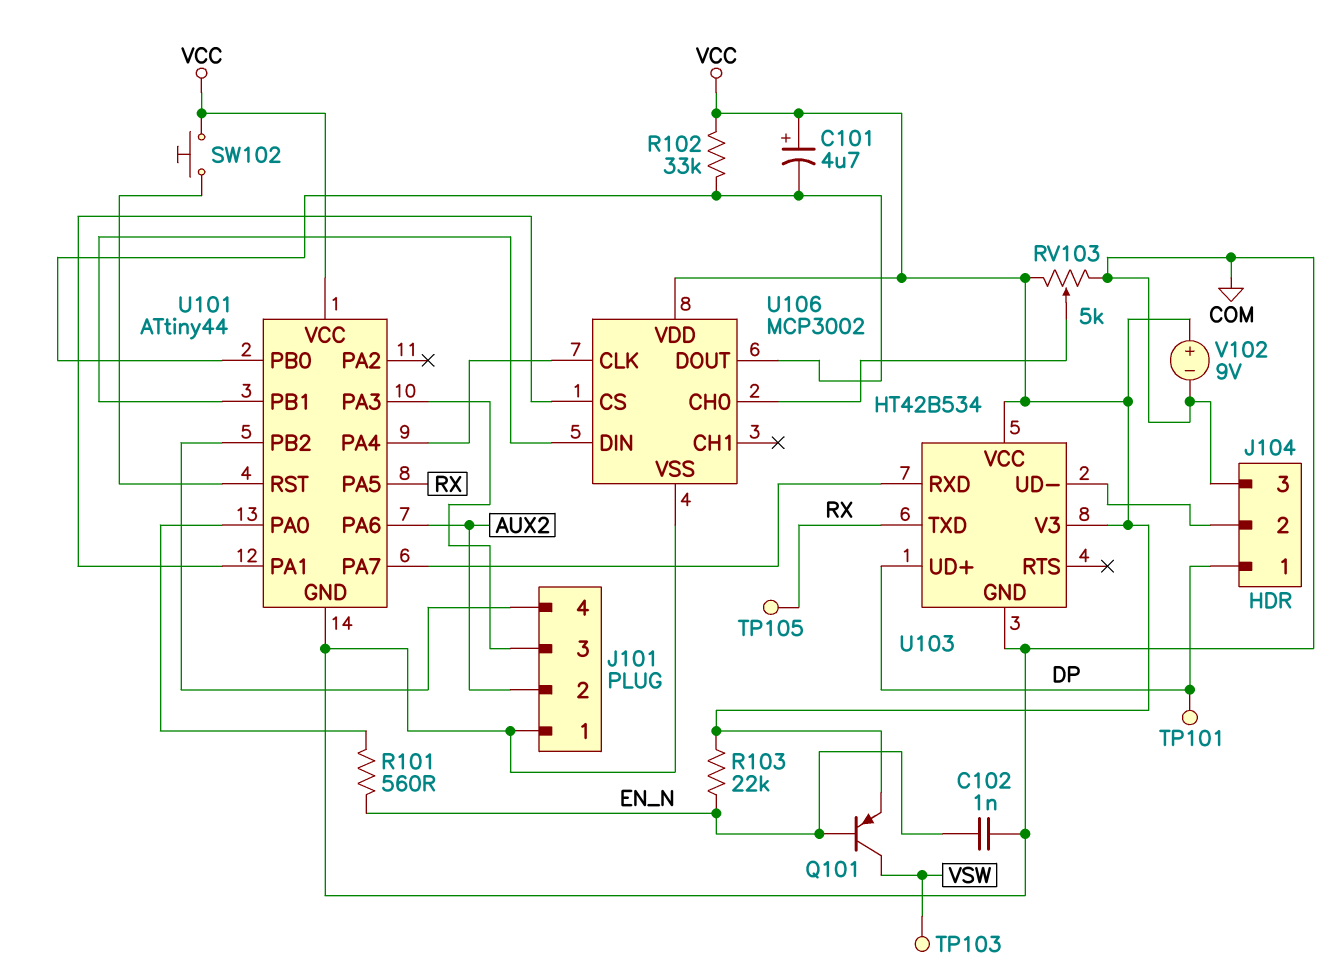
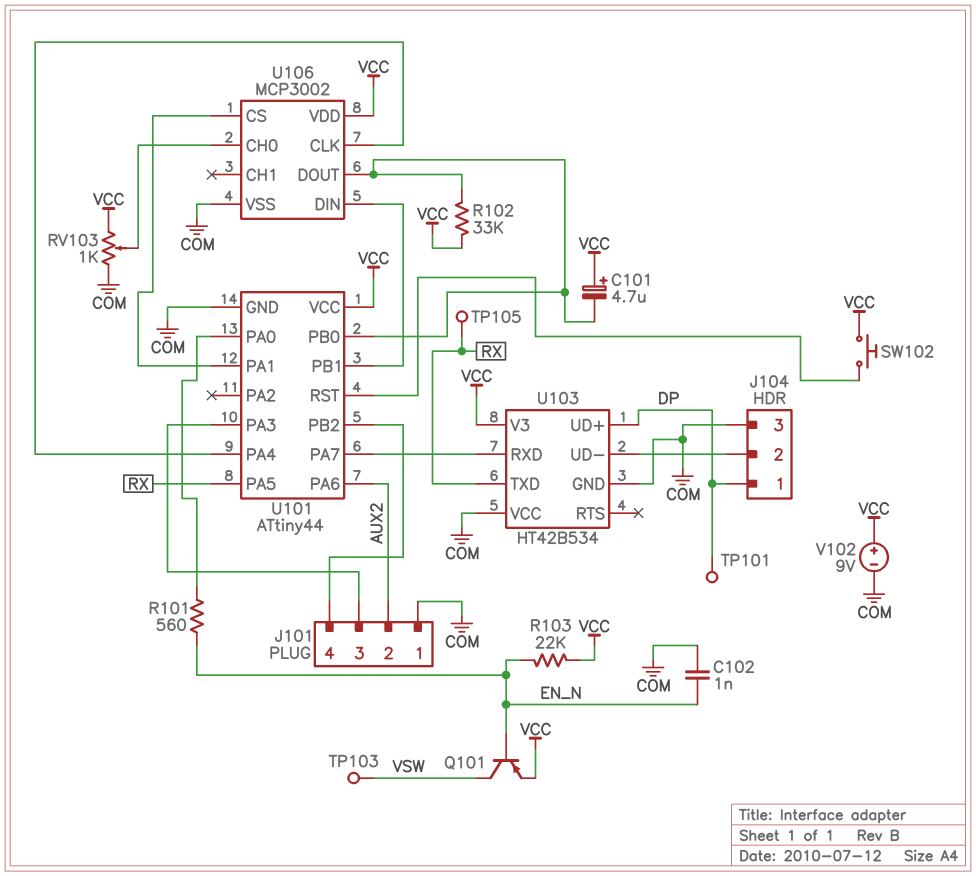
RV103: 5k (COM, VCC, wiper U106/CH0) -> 1k (COM, VCC, wiper U106/CH0)
U103 pin VCC: VCC -> COM

